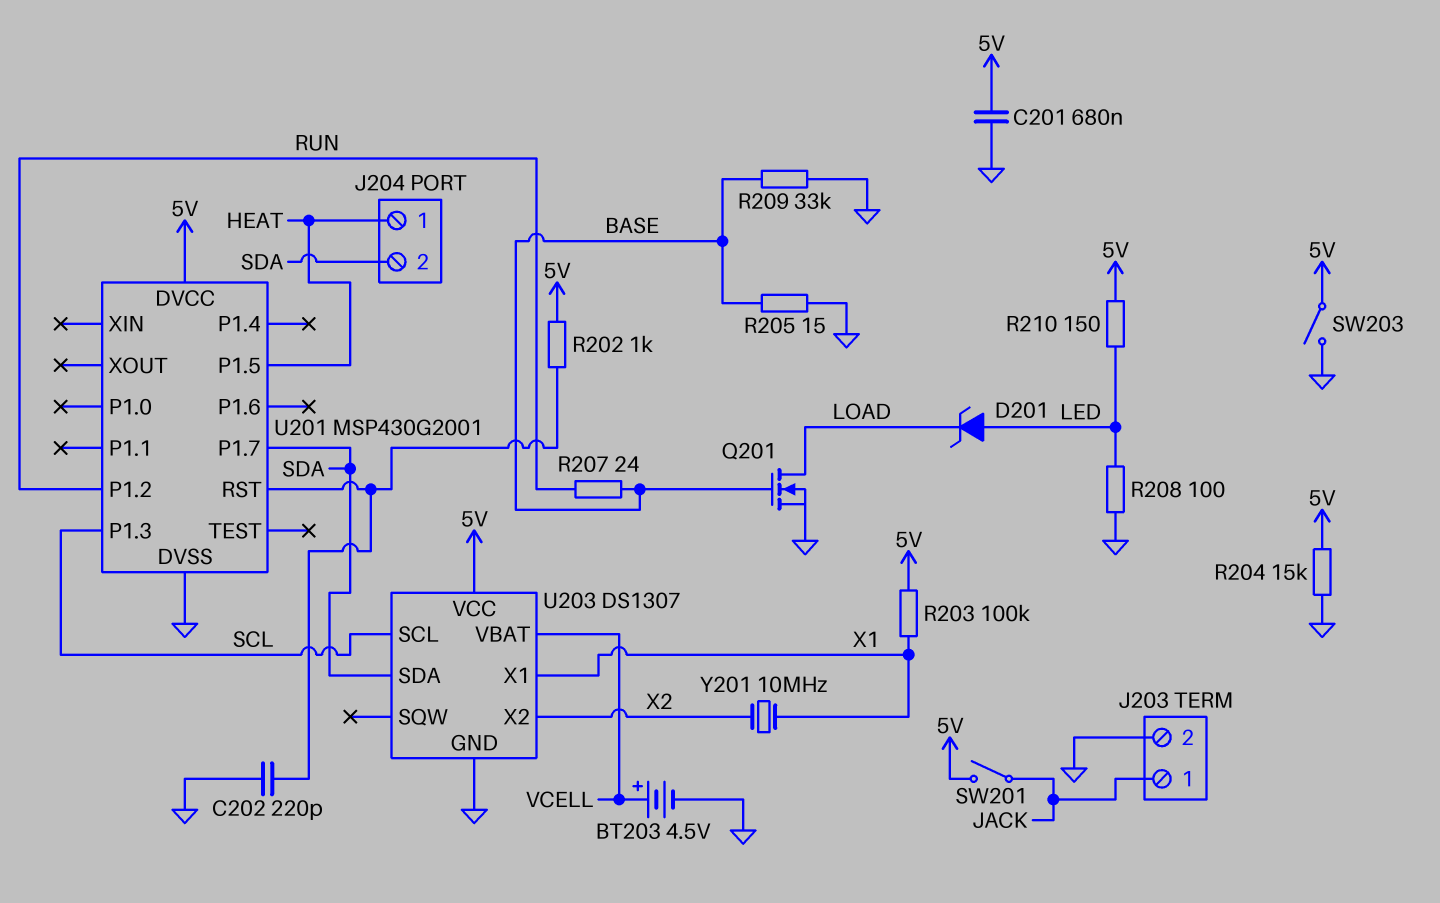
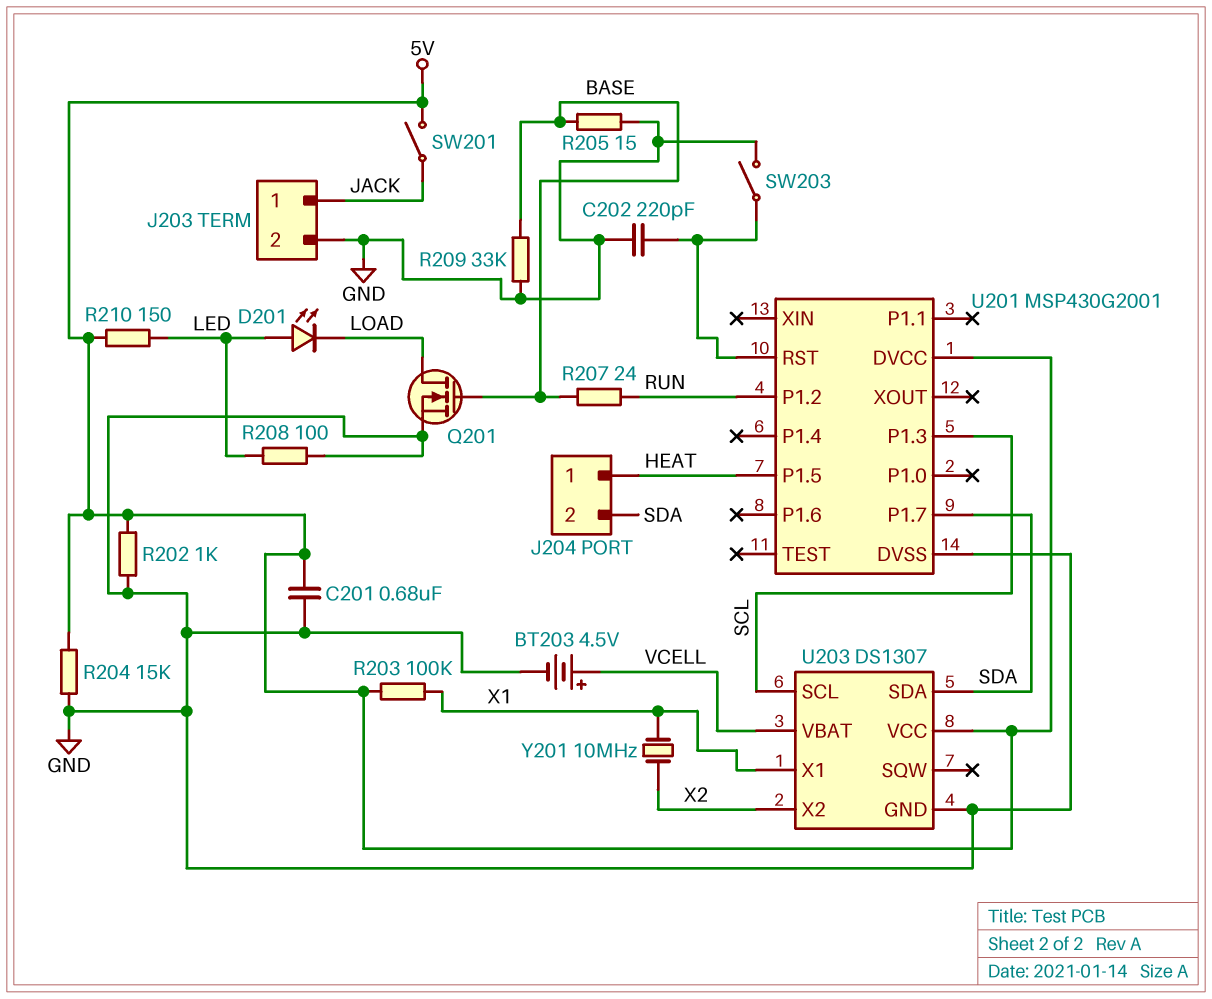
D201: zener (A LED, K LOAD) -> LED (A LED, K LOAD)
R202: 1k (5V, U201/RST) -> 1k (5V, GND)
SW203: switch (5V, GND) -> switch (GND, U201/RST)

